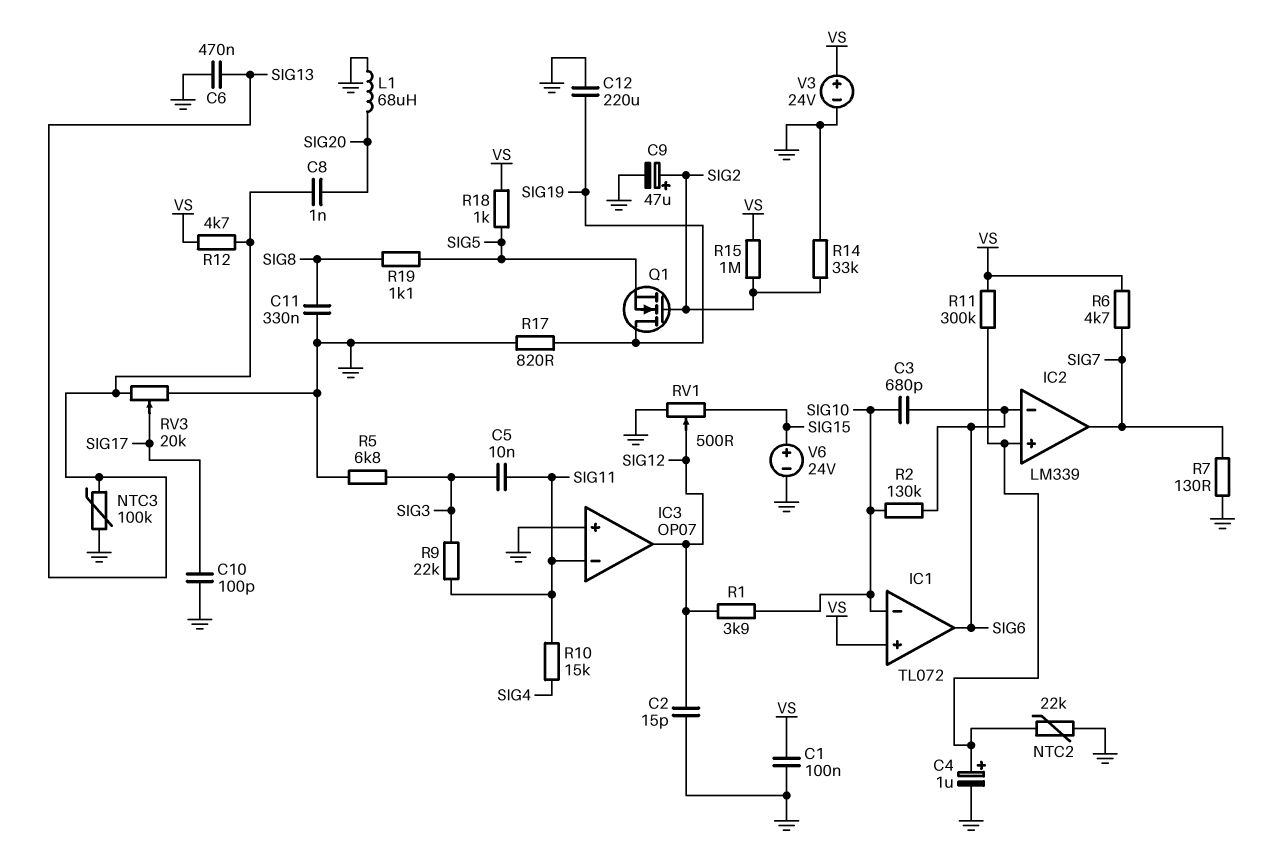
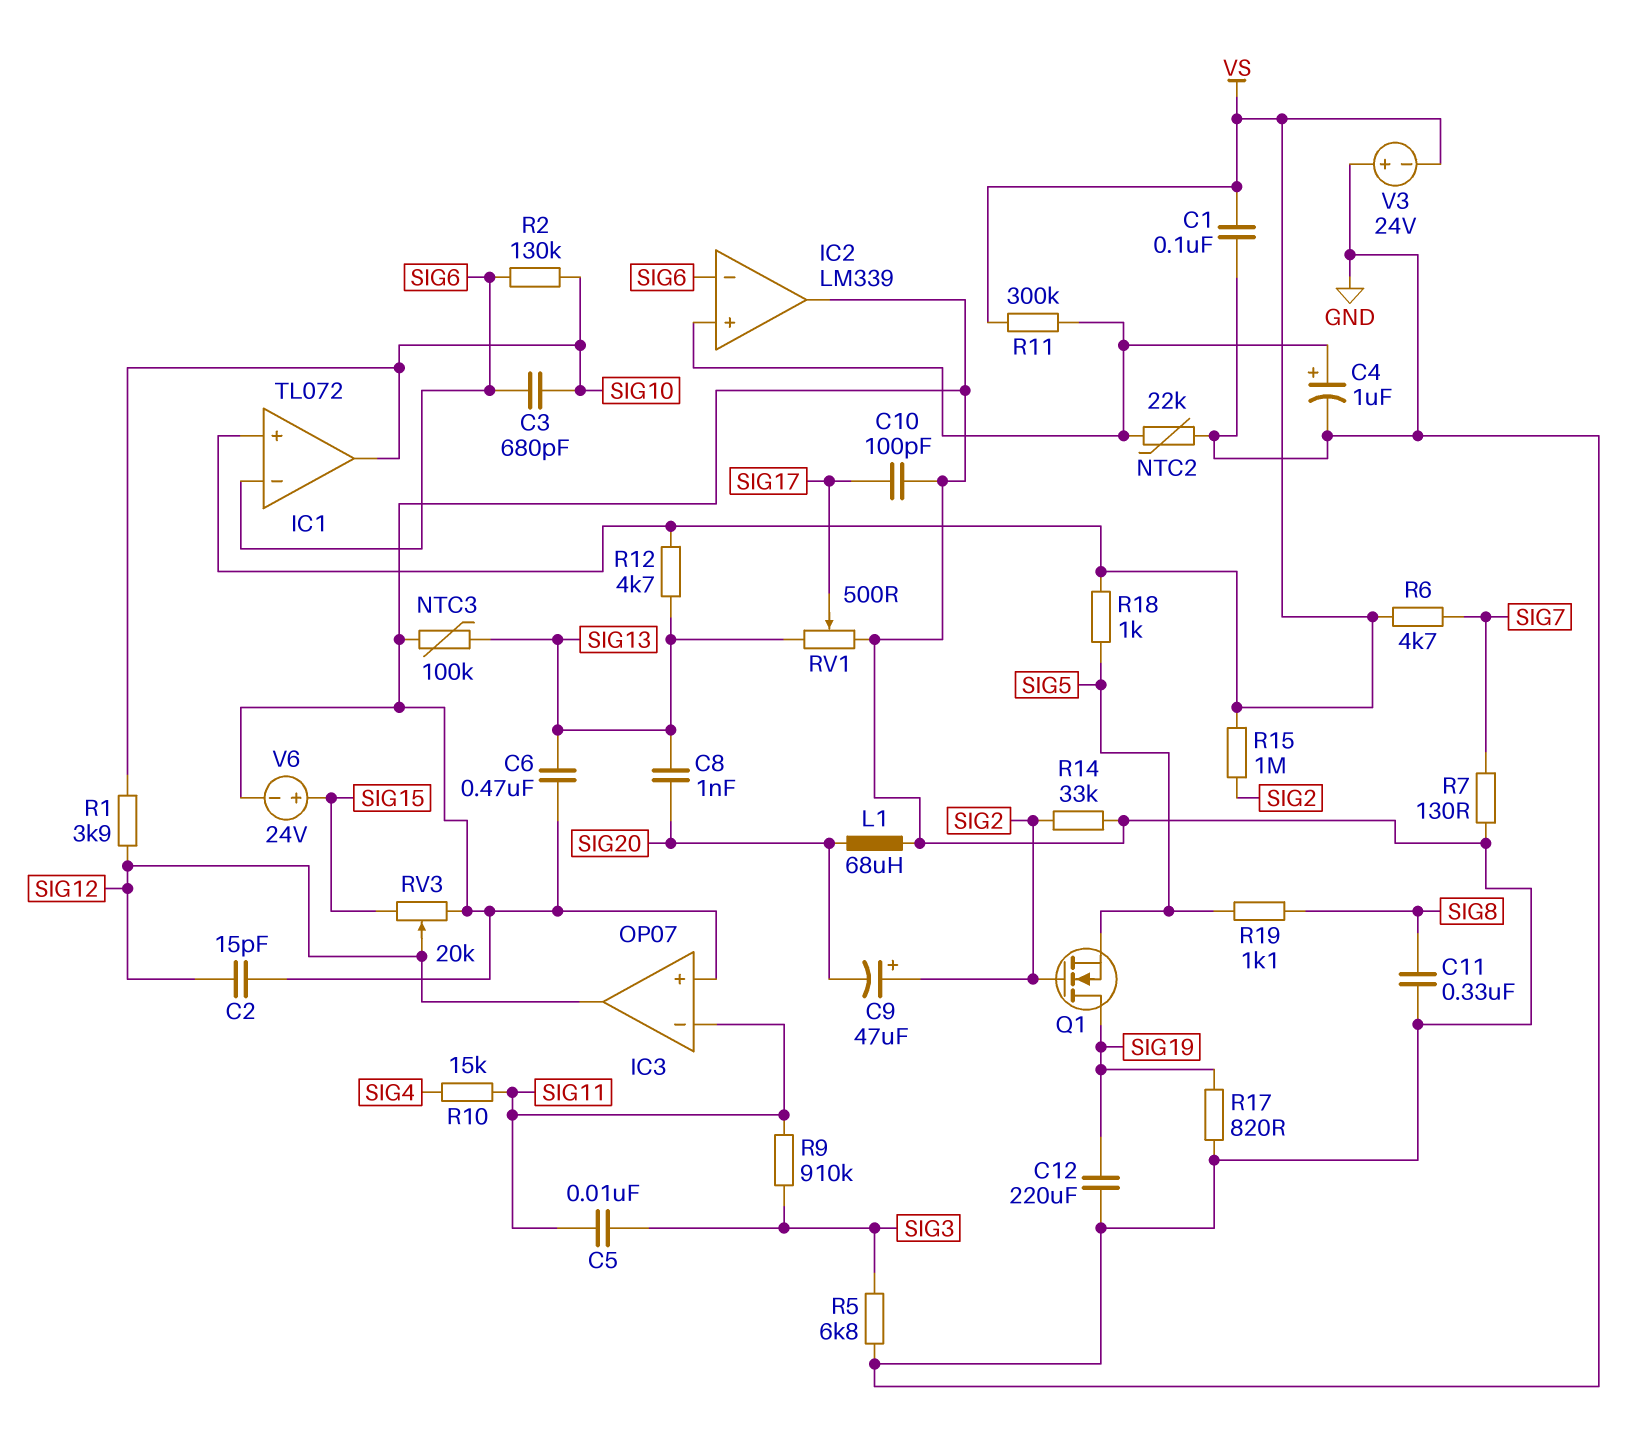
C9: 47uF (plus SIG2, minus GND) -> 47uF (plus SIG2, minus SIG20)
IC1 pin in-: SIG10 -> SIG6
IC1 pin out: SIG6 -> SIG10
IC2 pin out: SIG7 -> GND
R9: 22k (SIG3, SIG11) -> 910k (SIG3, SIG11)
RV1: 500 (GND, SIG15, wiper SIG12) -> 500 (GND, SIG13, wiper SIG17)
RV3: 20k (GND, SIG13, wiper SIG17) -> 20k (GND, SIG15, wiper SIG12)
V3: 24V (plus VS, minus GND) -> 24V (plus GND, minus VS)

